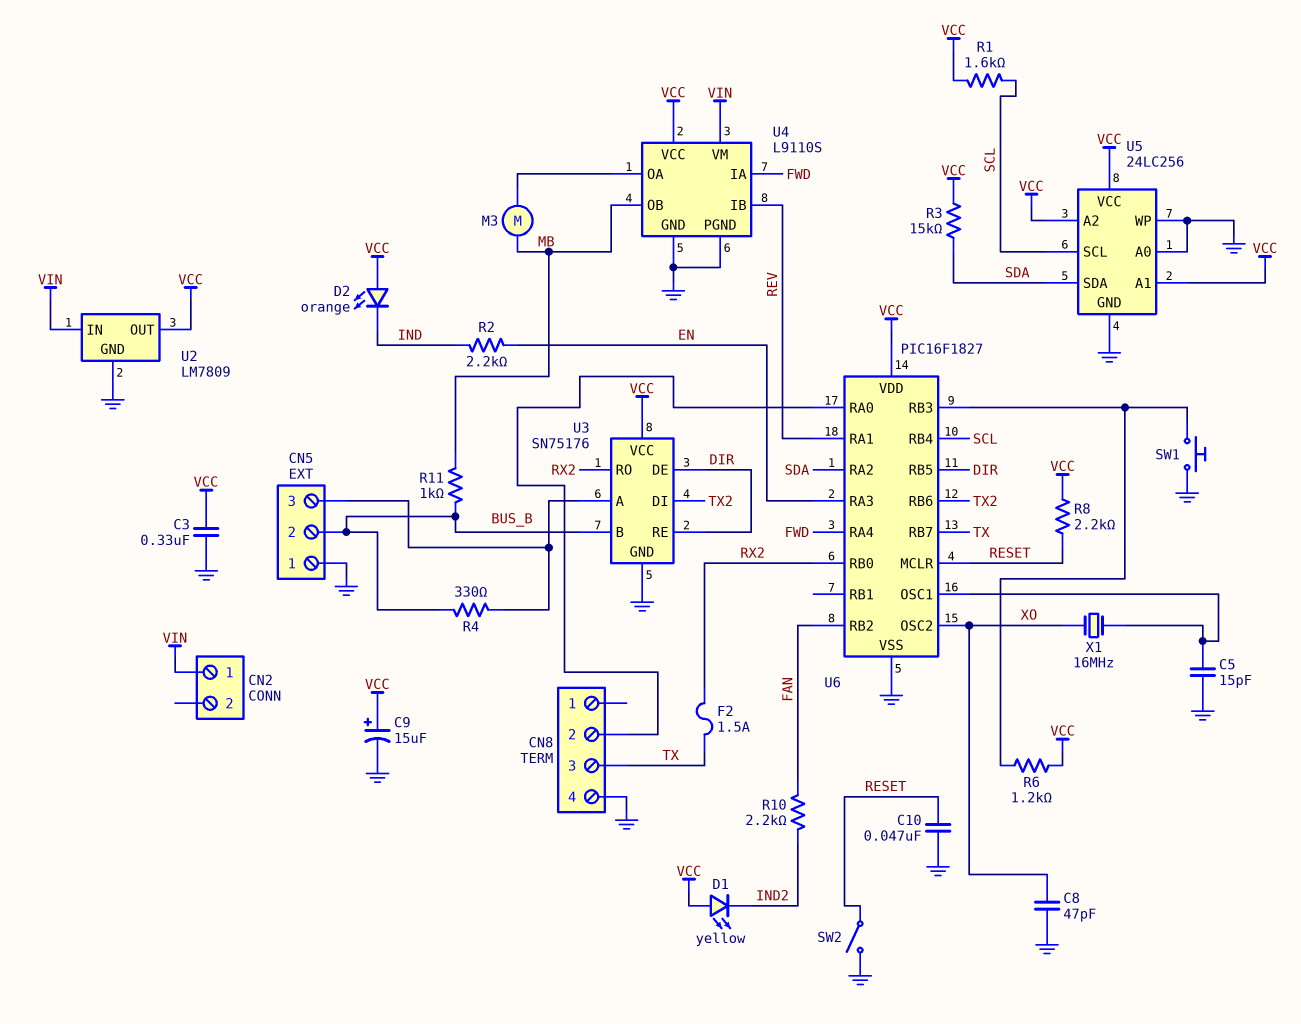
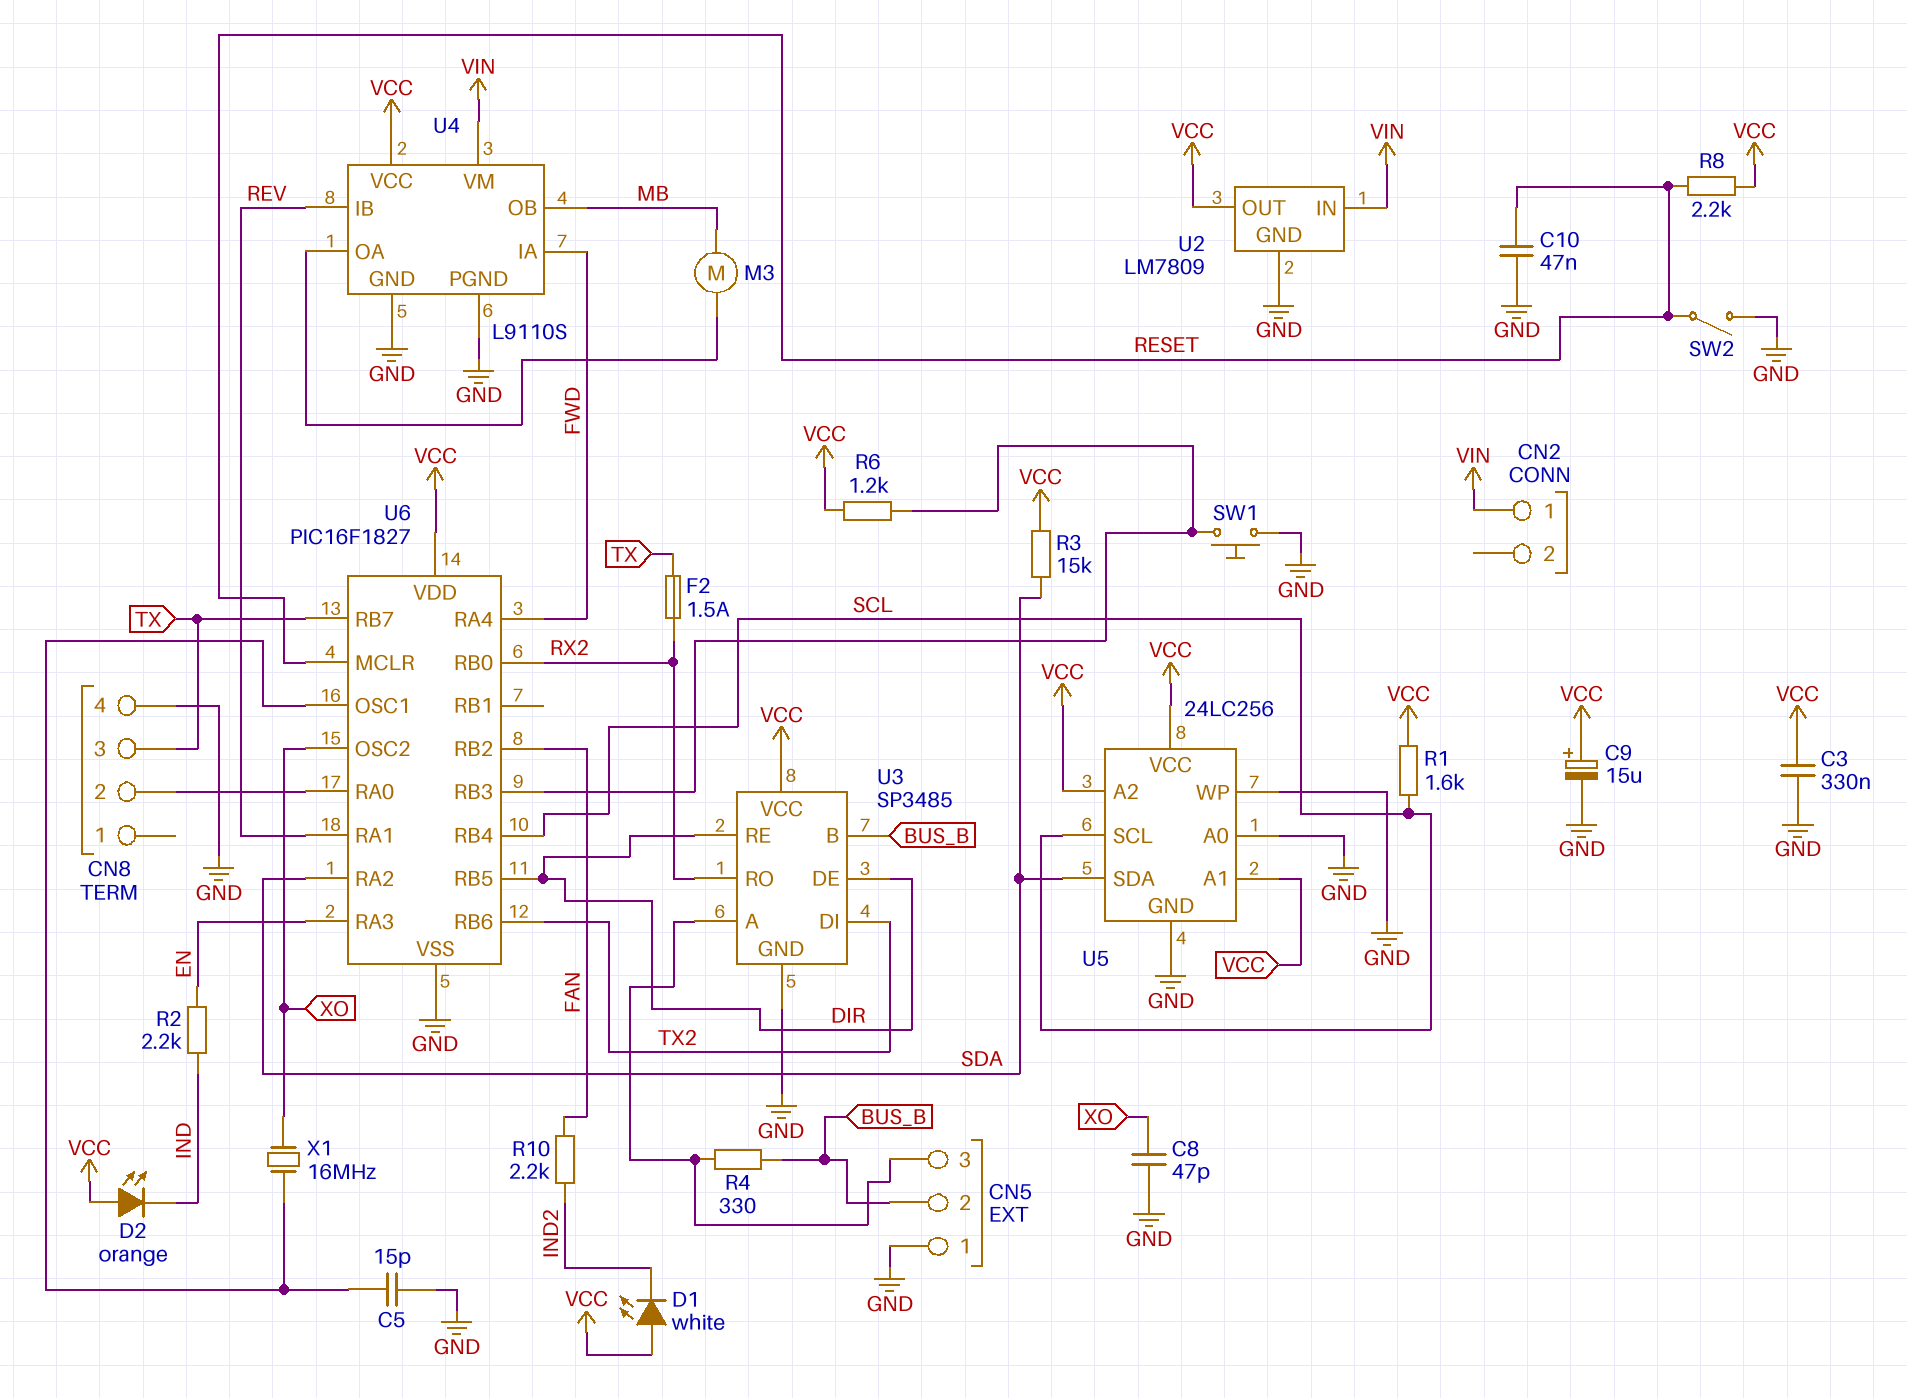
D1: LED yellow (A VCC, K IND2) -> LED white (A VCC, K IND2)
R11: 1k (BUS_B, MB) -> none
U3: SN75176 -> SP3485

